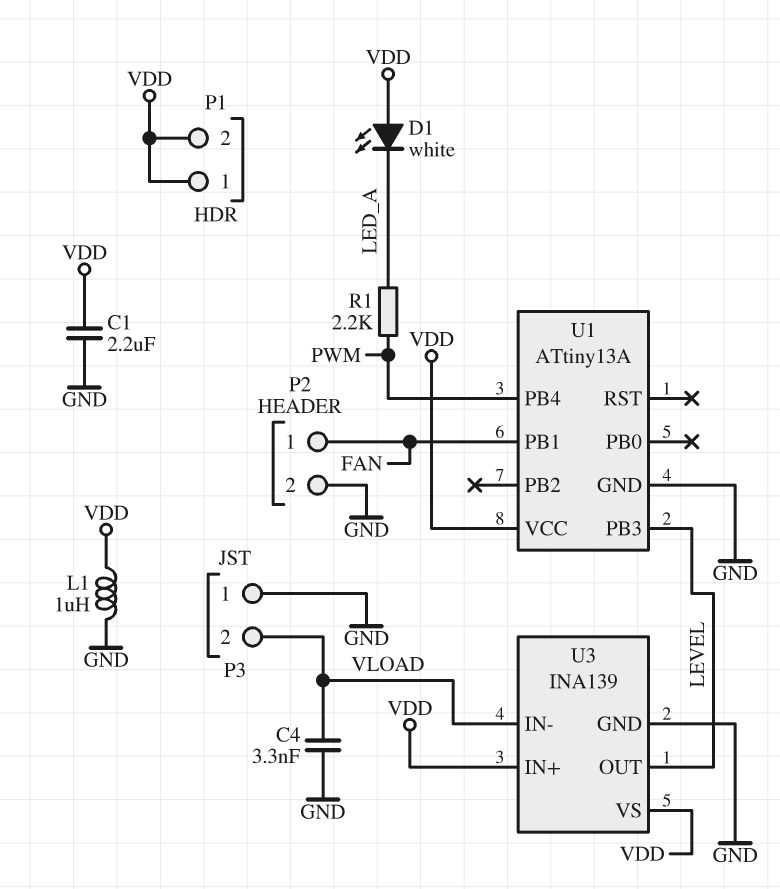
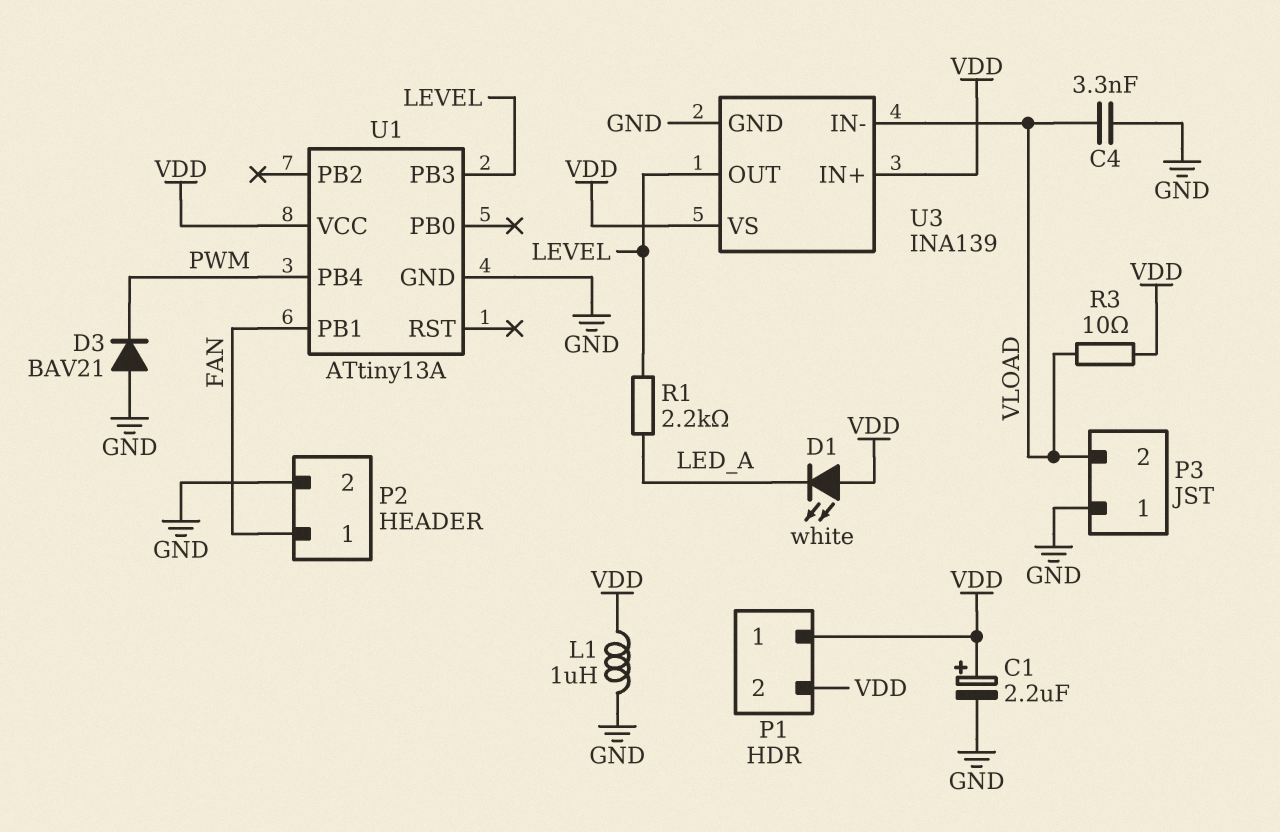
C1: 2.2uF (GND, VDD) -> 2.2uF (plus VDD, minus GND)
D3: none -> diode BAV21 (A GND, K PWM)
R1: 2.2k (LED_A, PWM) -> 2.2k (LED_A, LEVEL)
R3: none -> 10 (VDD, VLOAD)

